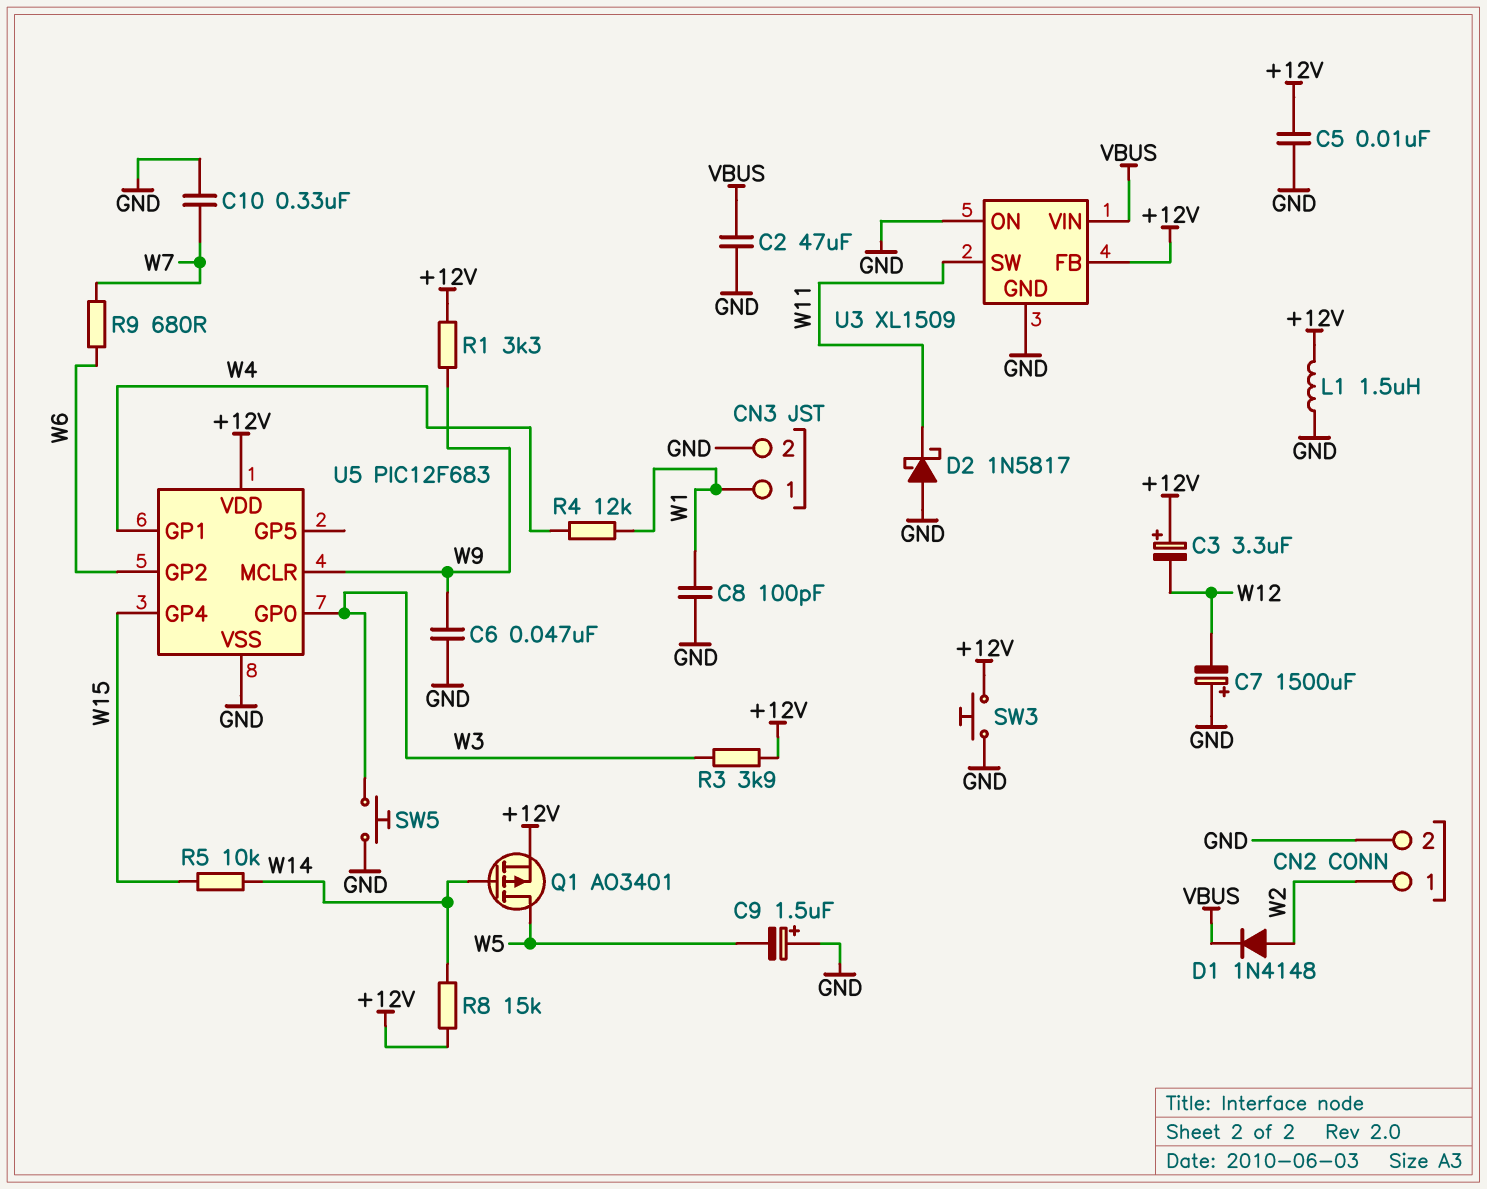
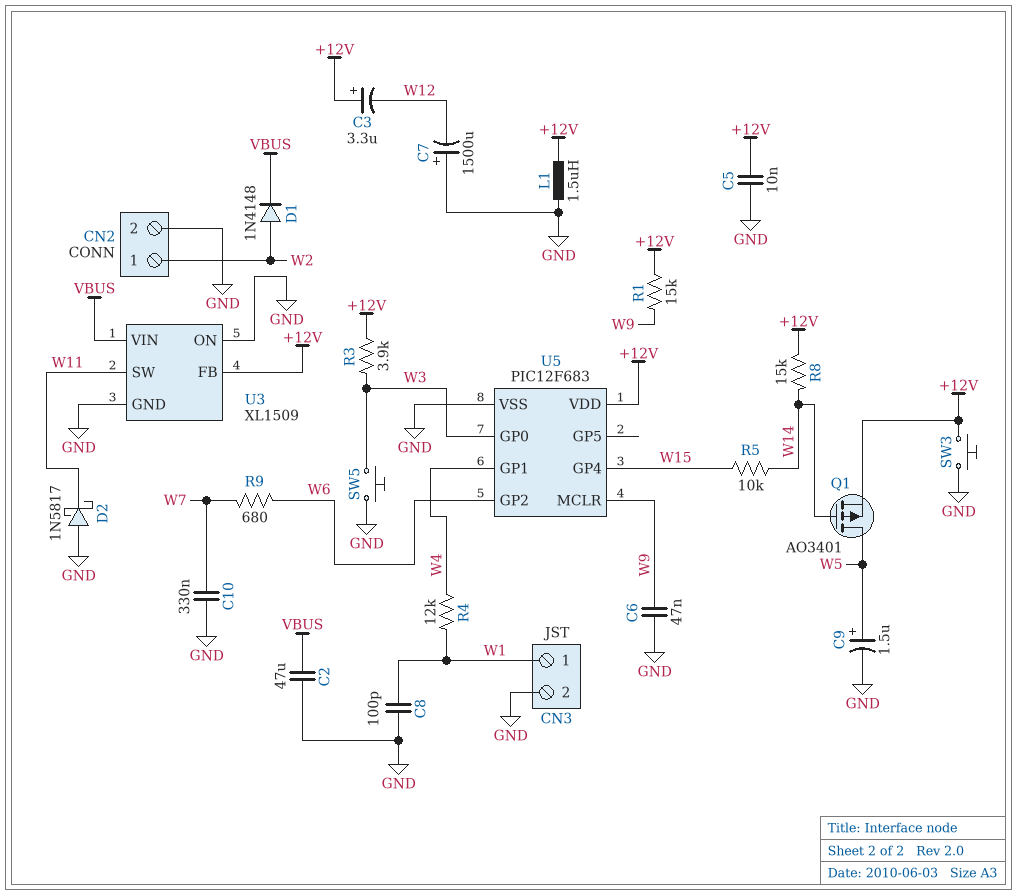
C9: 1.5uF (plus GND, minus W5) -> 1.5uF (plus W5, minus GND)
R1: 3.3k (+12V, W9) -> 15k (+12V, W9)

